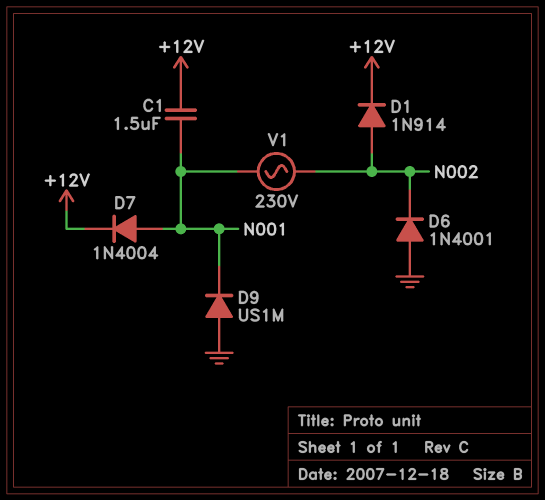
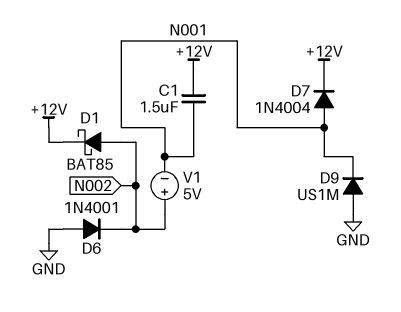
D1: diode 1N914 (A N002, K +12V) -> schottky BAT85 (A N002, K +12V)
V1: AC 230V (N001, N002) -> 5V (plus N002, minus N001)

